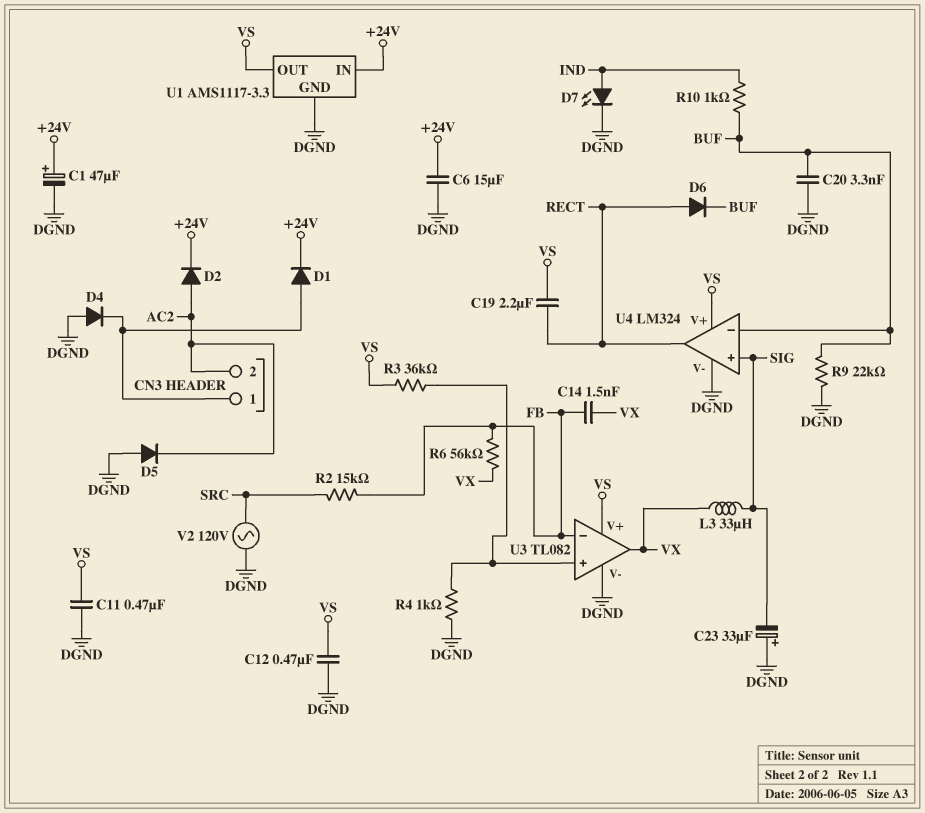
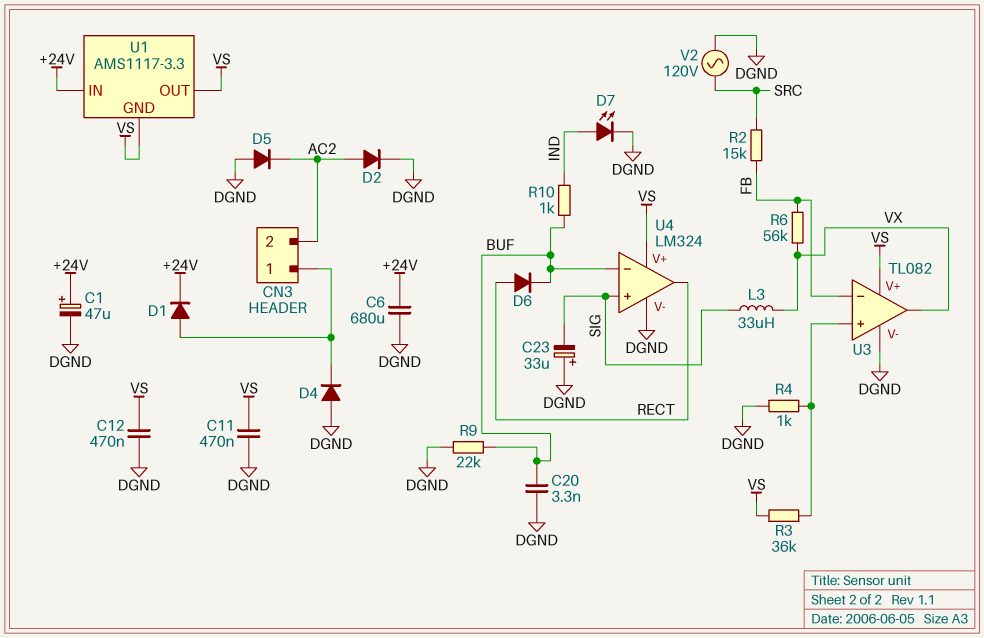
C6: 15uF (+24V, DGND) -> 680uF (+24V, DGND)
C14: 1.5nF (FB, VX) -> none
C19: 2.2uF (RECT, VS) -> none
D2: diode (A AC2, K +24V) -> diode (A AC2, K DGND)
U1 pin GND: DGND -> VS

